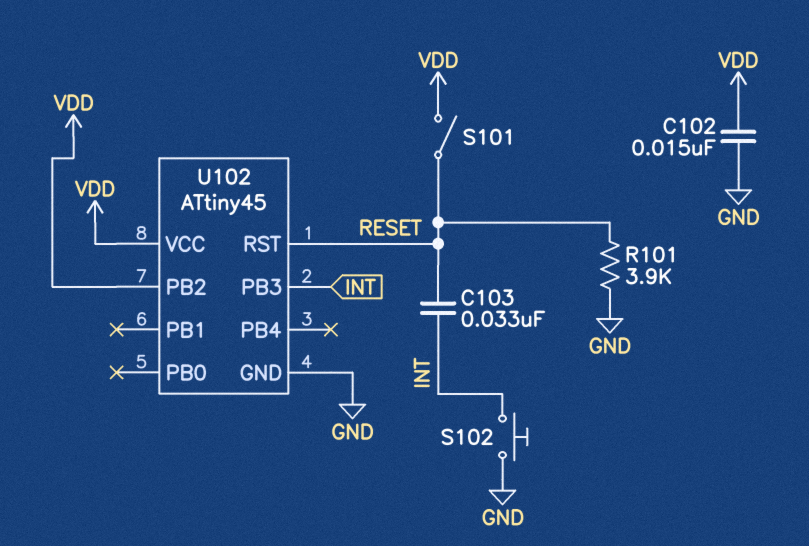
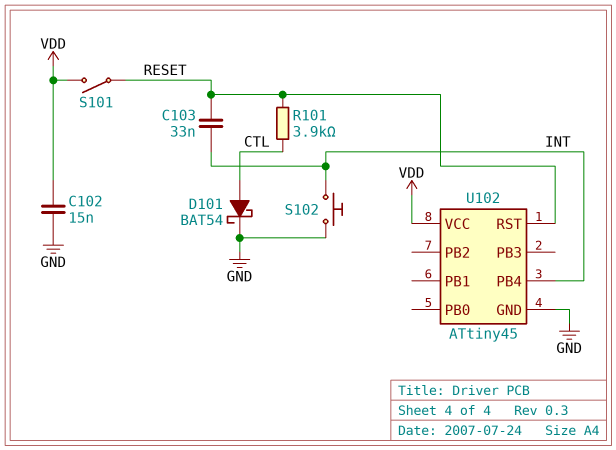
D101: none -> schottky BAT54 (A CTL, K GND)
R101: 3.9k (GND, RESET) -> 3.9k (CTL, RESET)
U102 pin PB2: VDD -> none
U102 pin PB3: INT -> none
U102 pin PB4: none -> INT

